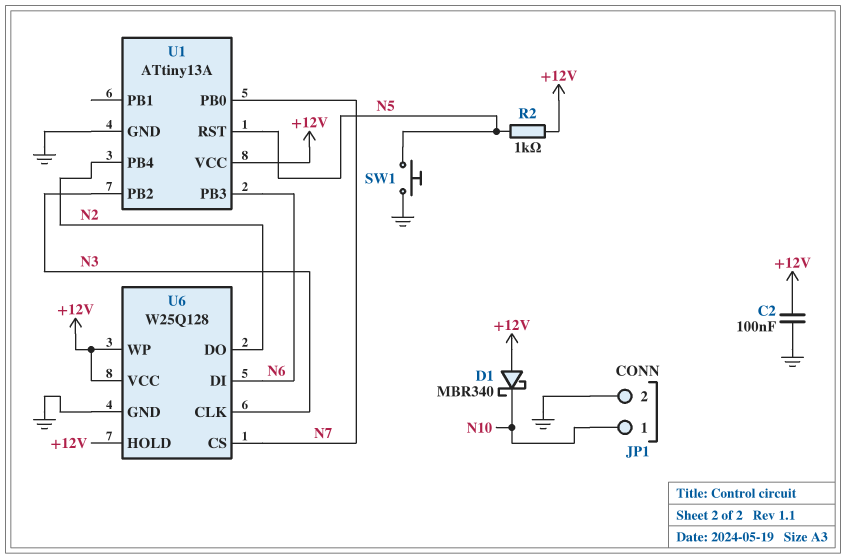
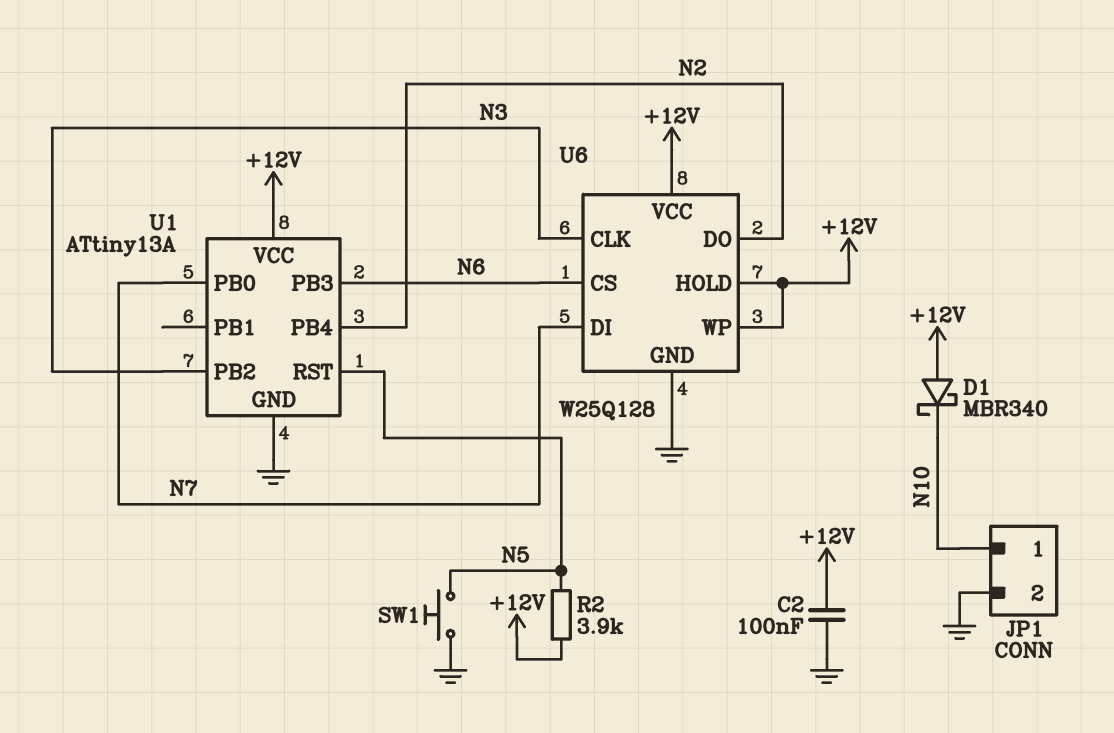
R2: 1k (+12V, N5) -> 3.9k (+12V, N5)
U6 pin CS: N7 -> N6
U6 pin DI: N6 -> N7

